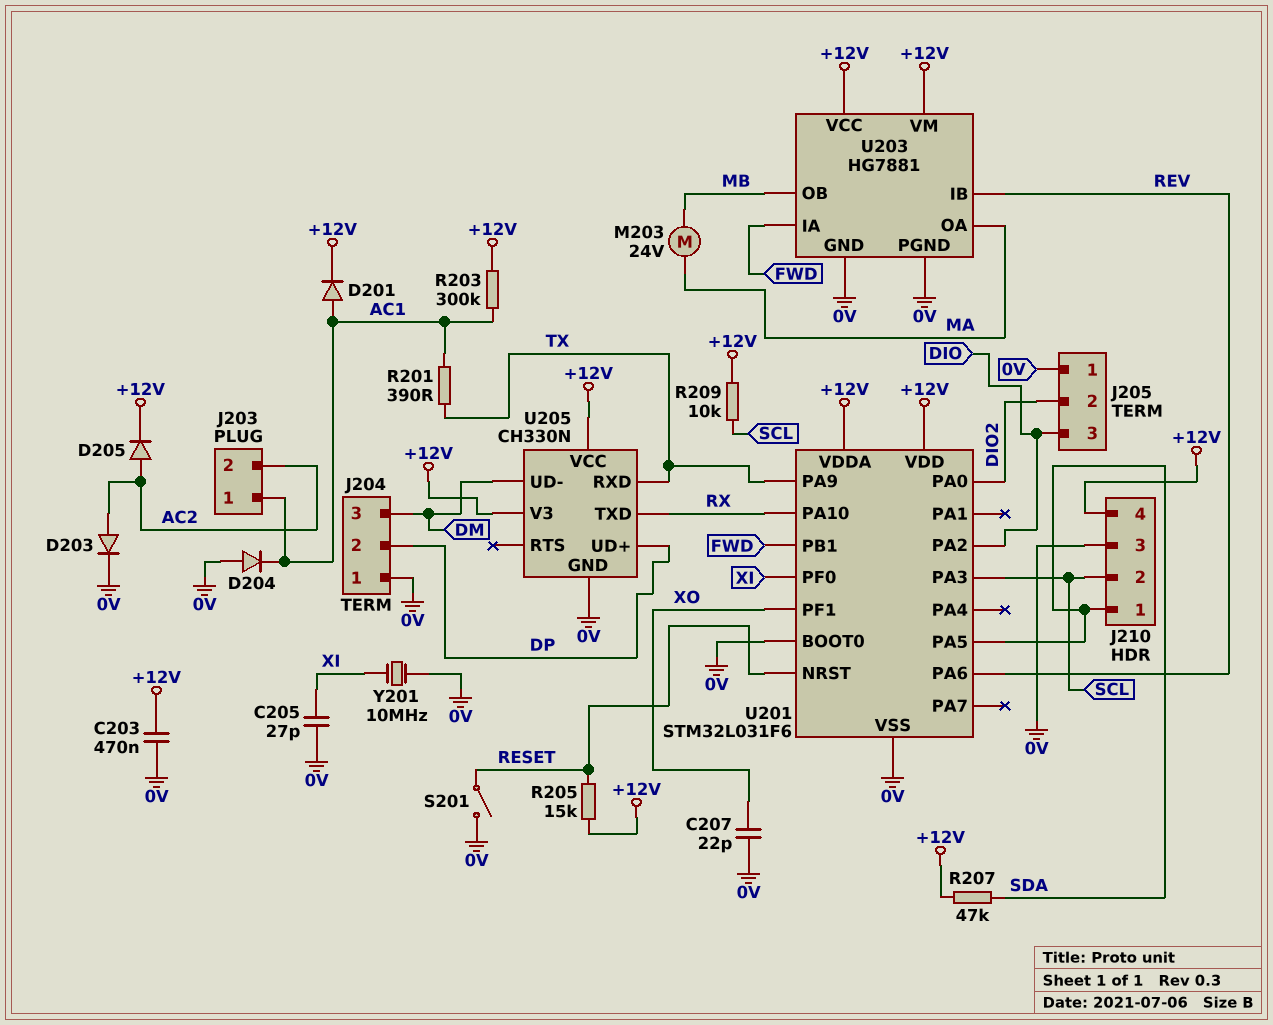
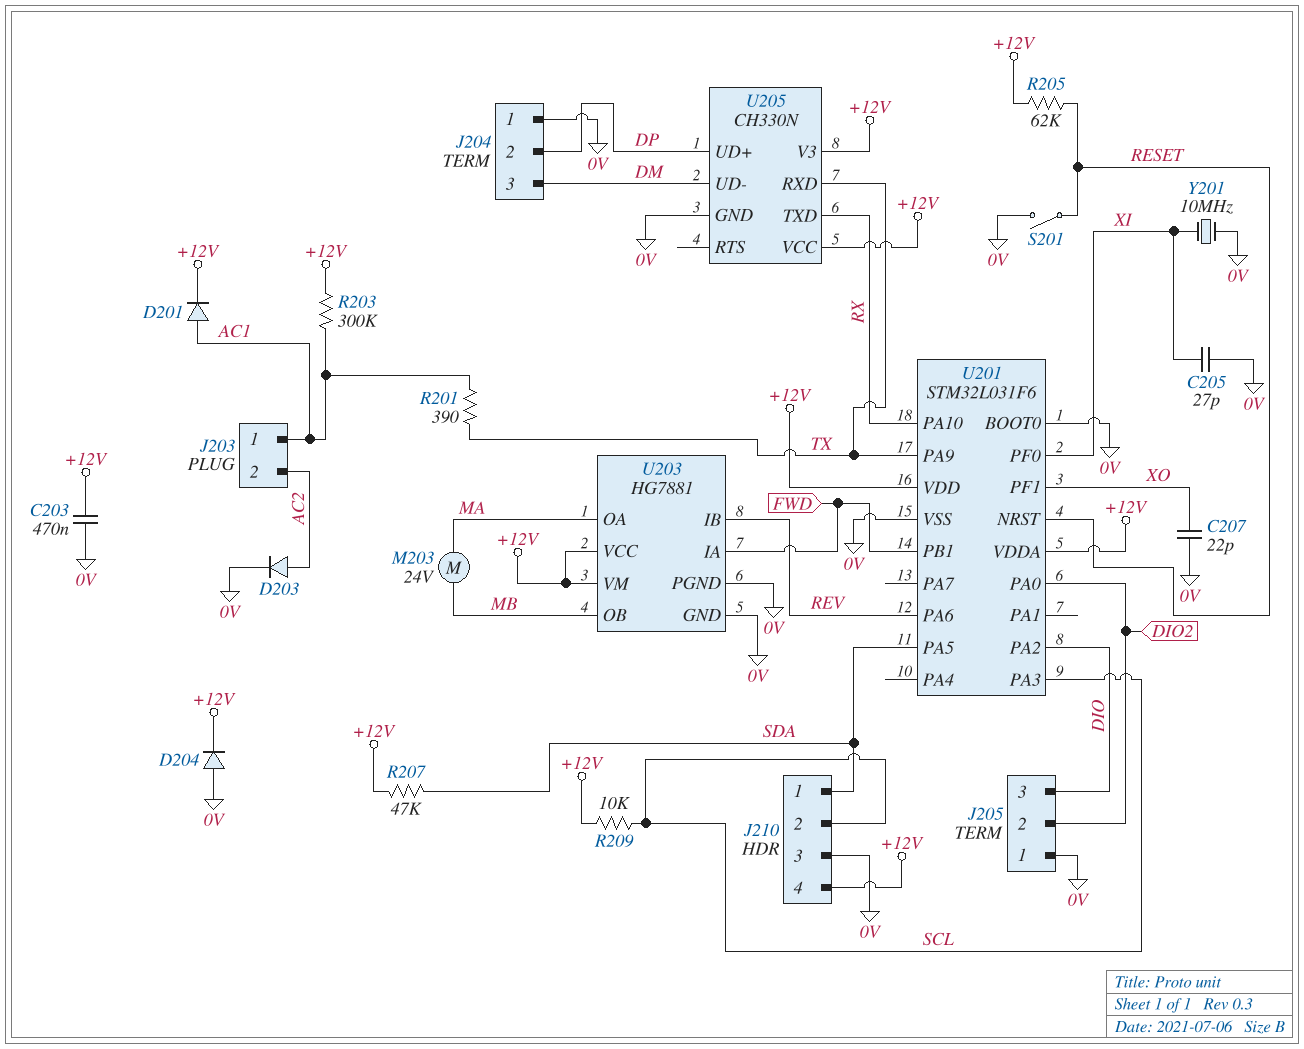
D204: diode (A 0V, K AC1) -> diode (A 0V, K +12V)
D205: diode (A AC2, K +12V) -> none
R205: 15k (+12V, RESET) -> 62k (+12V, RESET)

